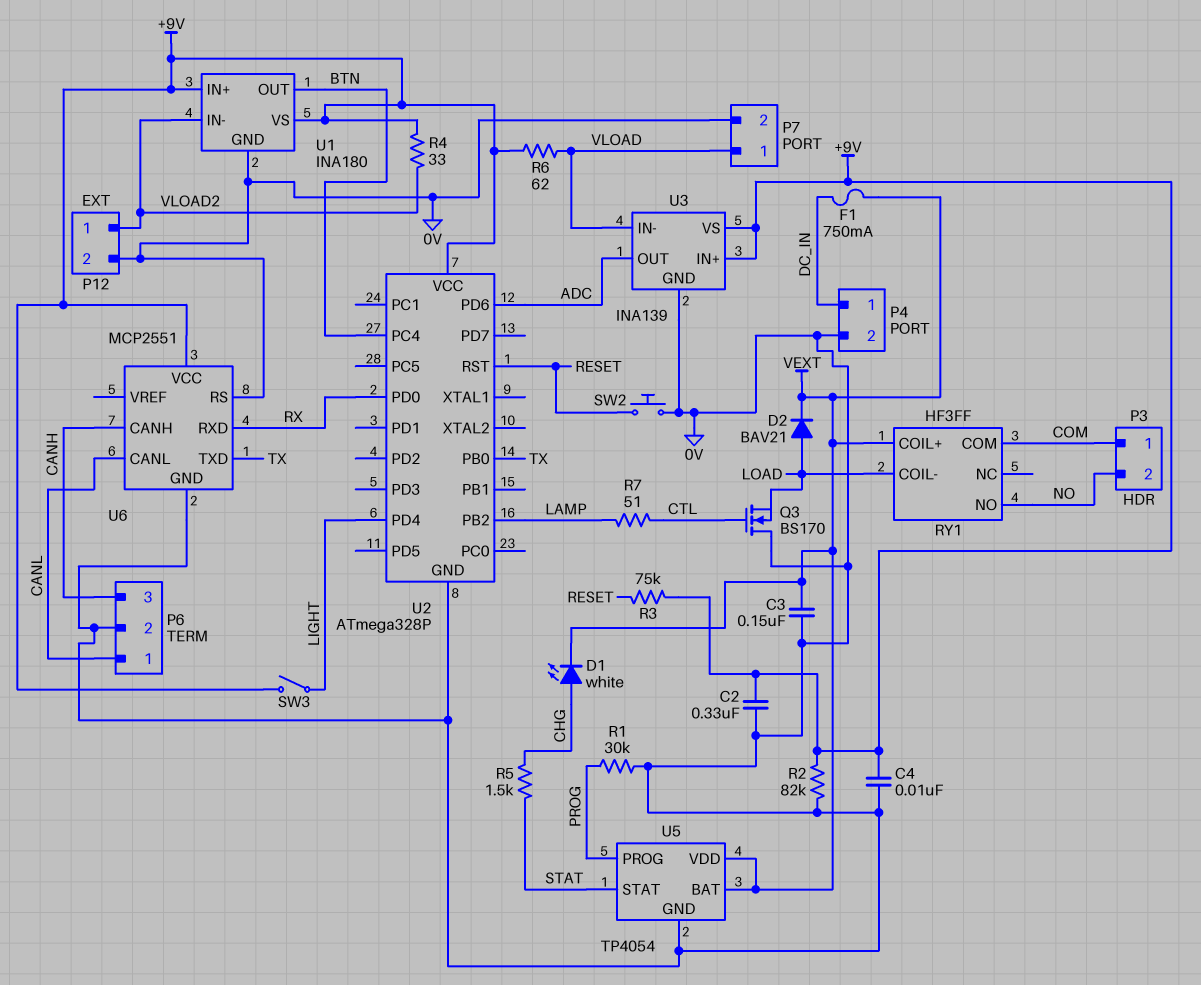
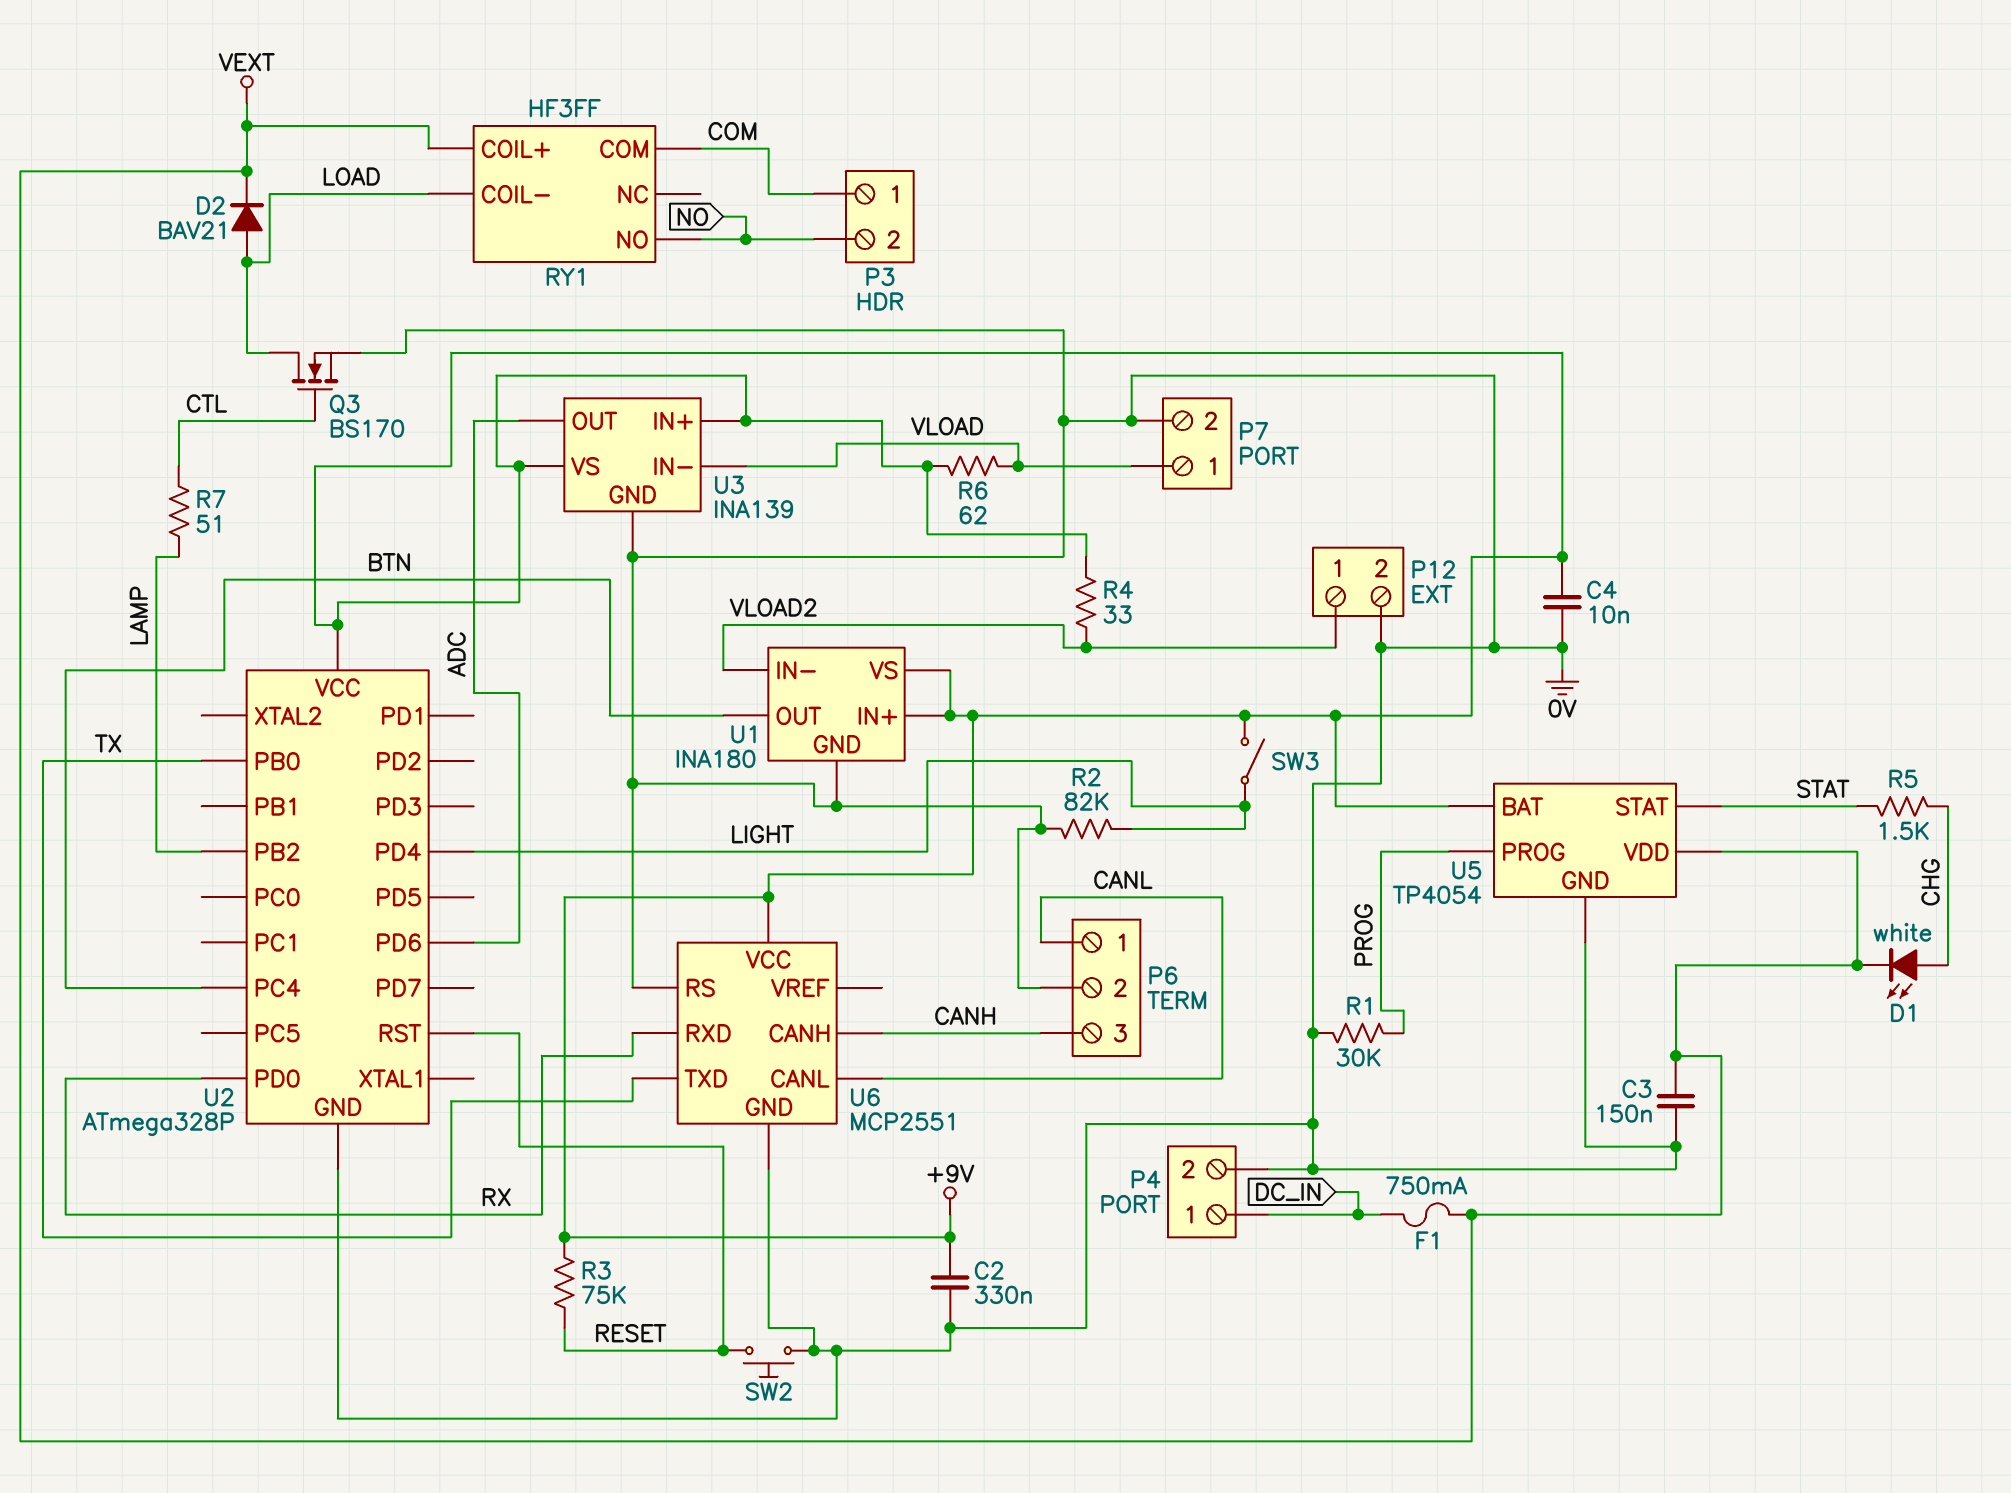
Q3: NMOS BS170 (G CTL, D 0V, S LOAD) -> NMOS BS170 (G CTL, D LOAD, S 0V)
R2: 82k (+9V, 0V) -> 82k (0V, LIGHT)
U5 pin BAT: VEXT -> +9V

